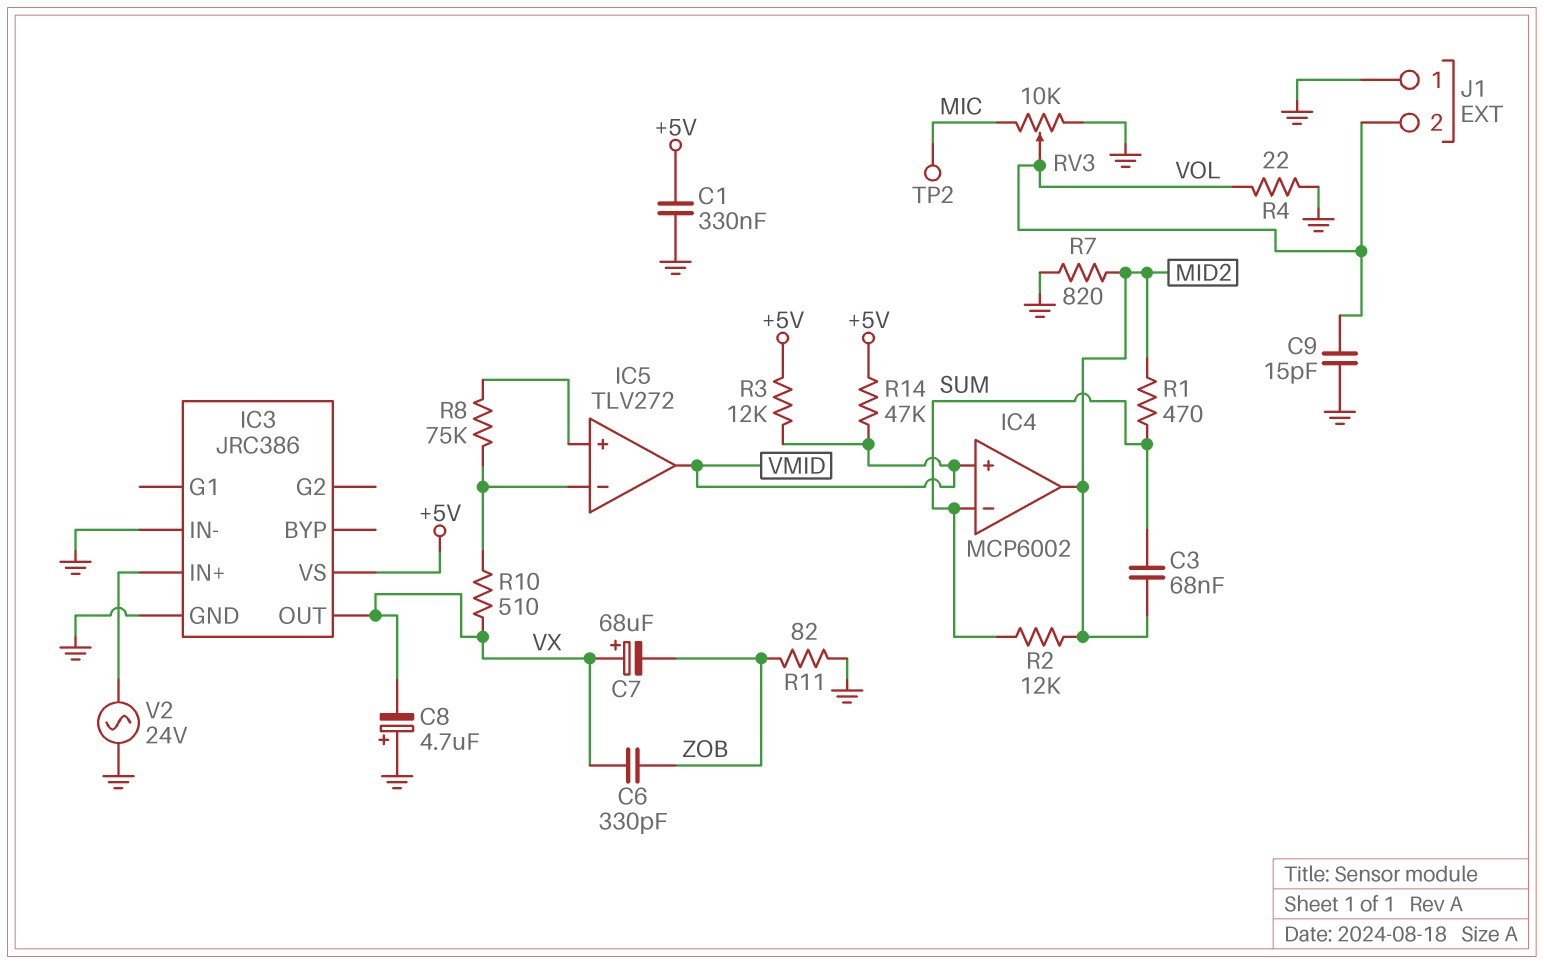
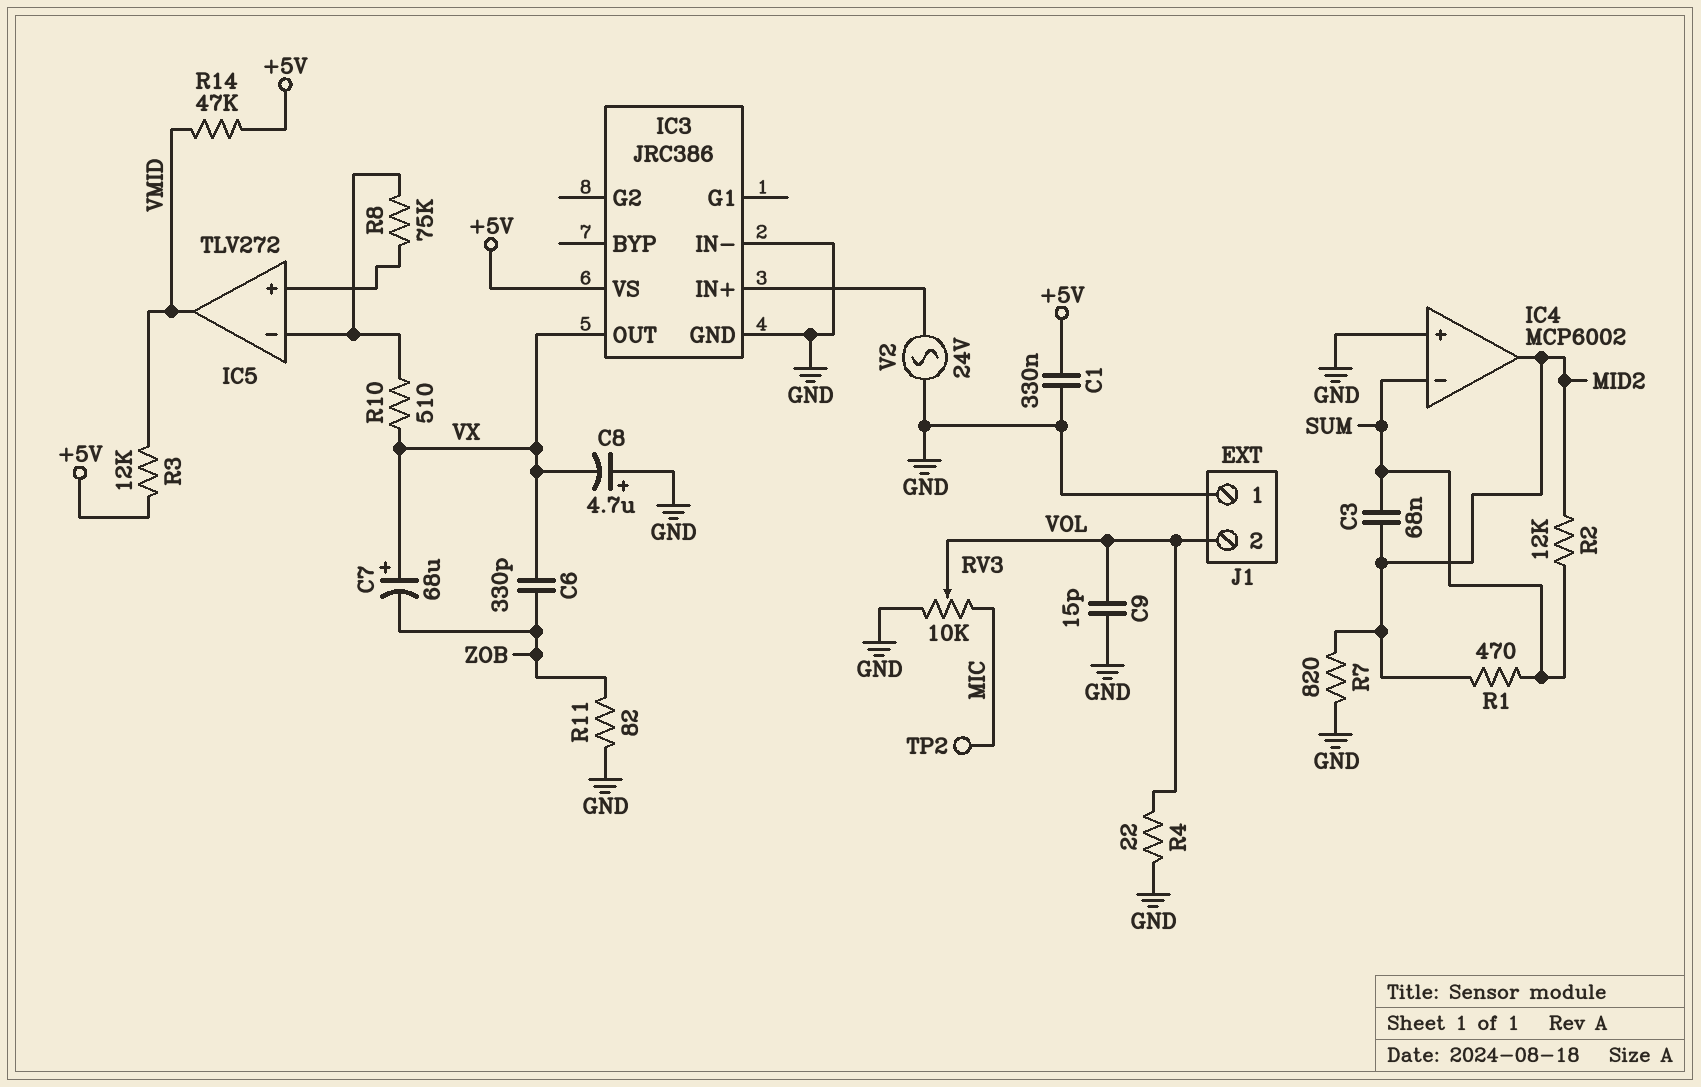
IC4 pin in+: VMID -> GND

